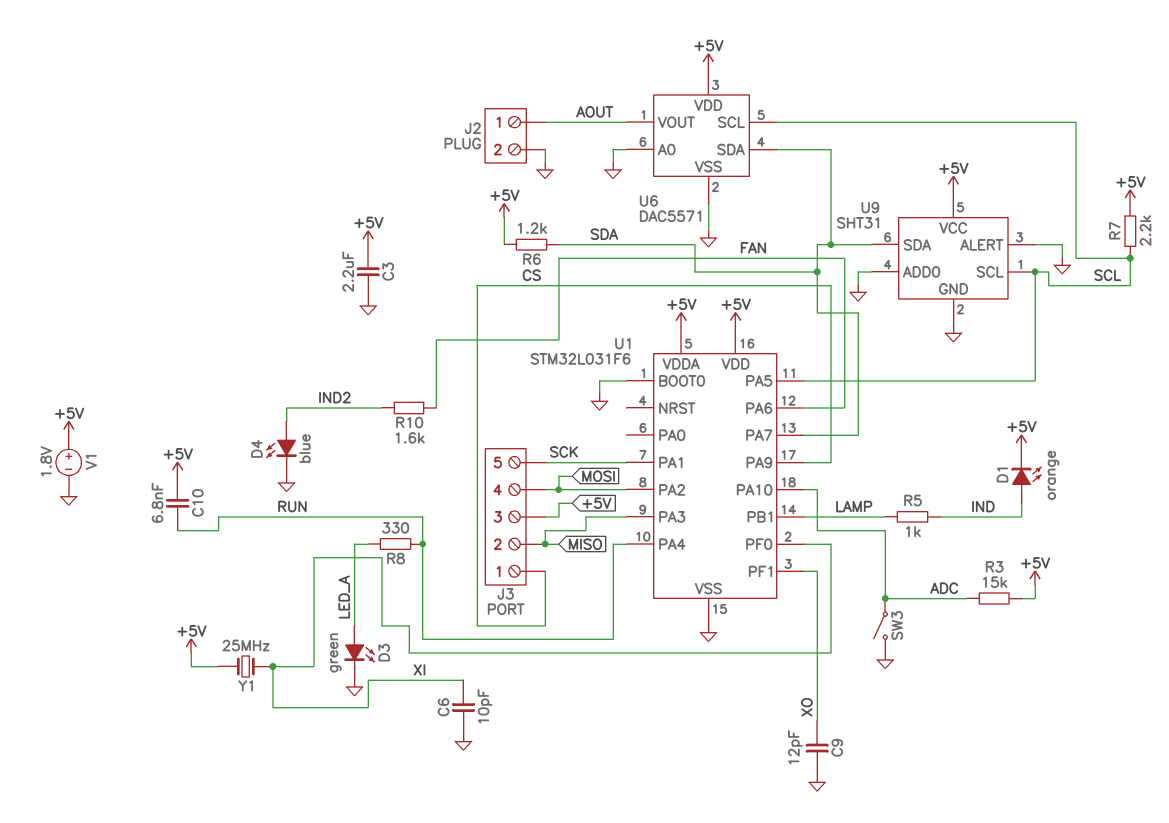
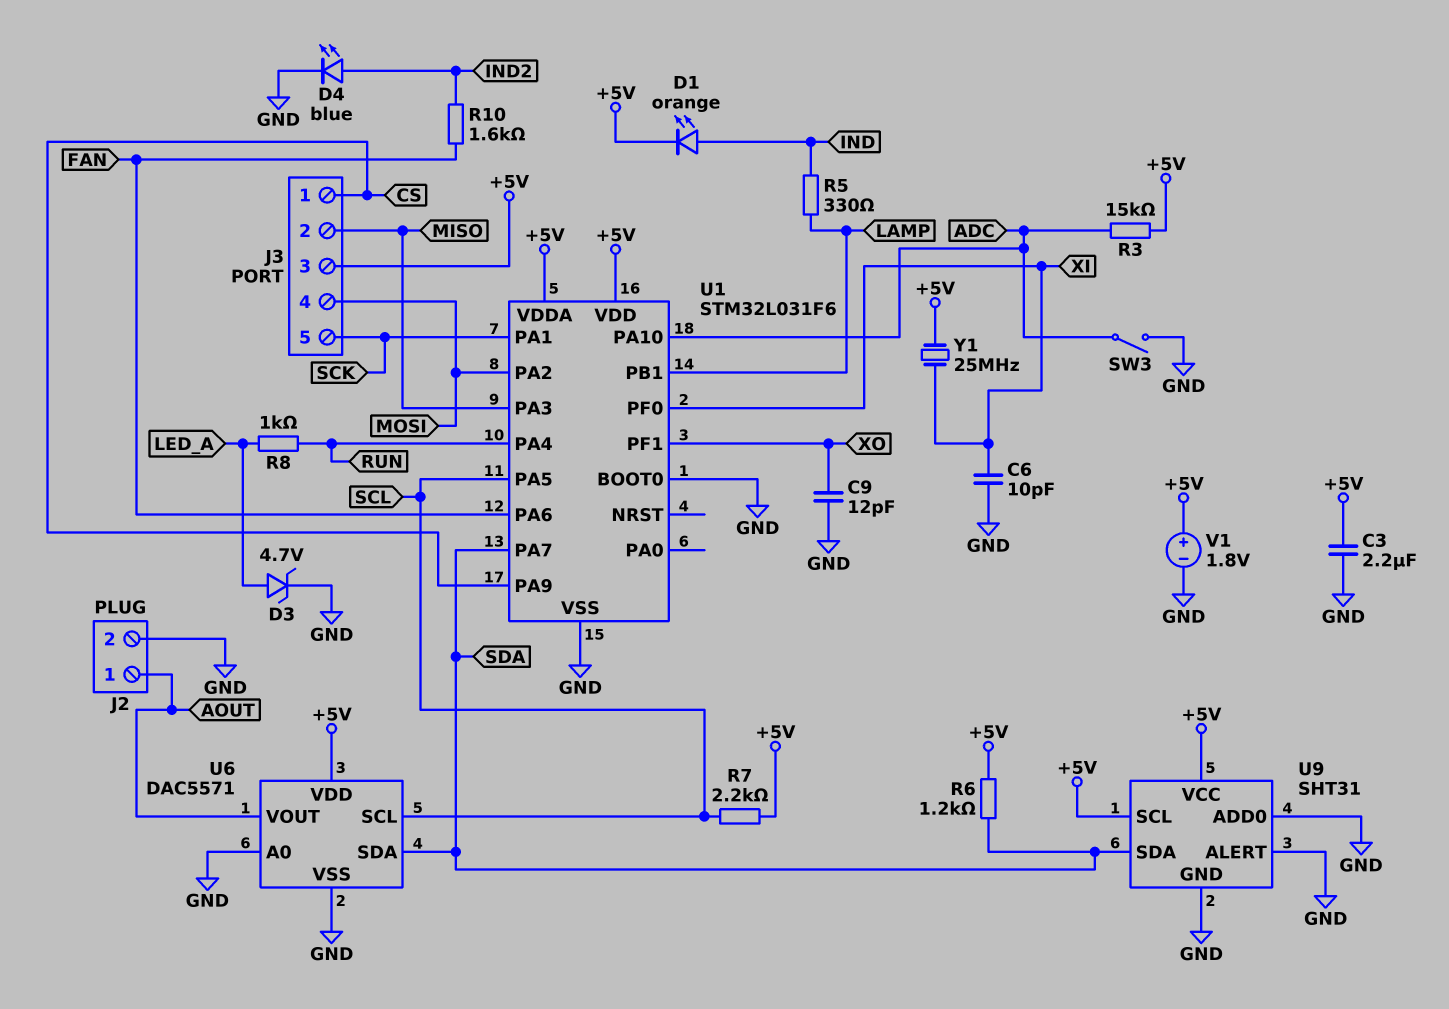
C10: 6.8nF (+5V, RUN) -> none
D3: LED green (A LED_A, K GND) -> zener 4.7V (A LED_A, K GND)
R5: 1k (IND, LAMP) -> 330 (IND, LAMP)
R8: 330 (LED_A, RUN) -> 1k (LED_A, RUN)
U9 pin SCL: SCL -> +5V

